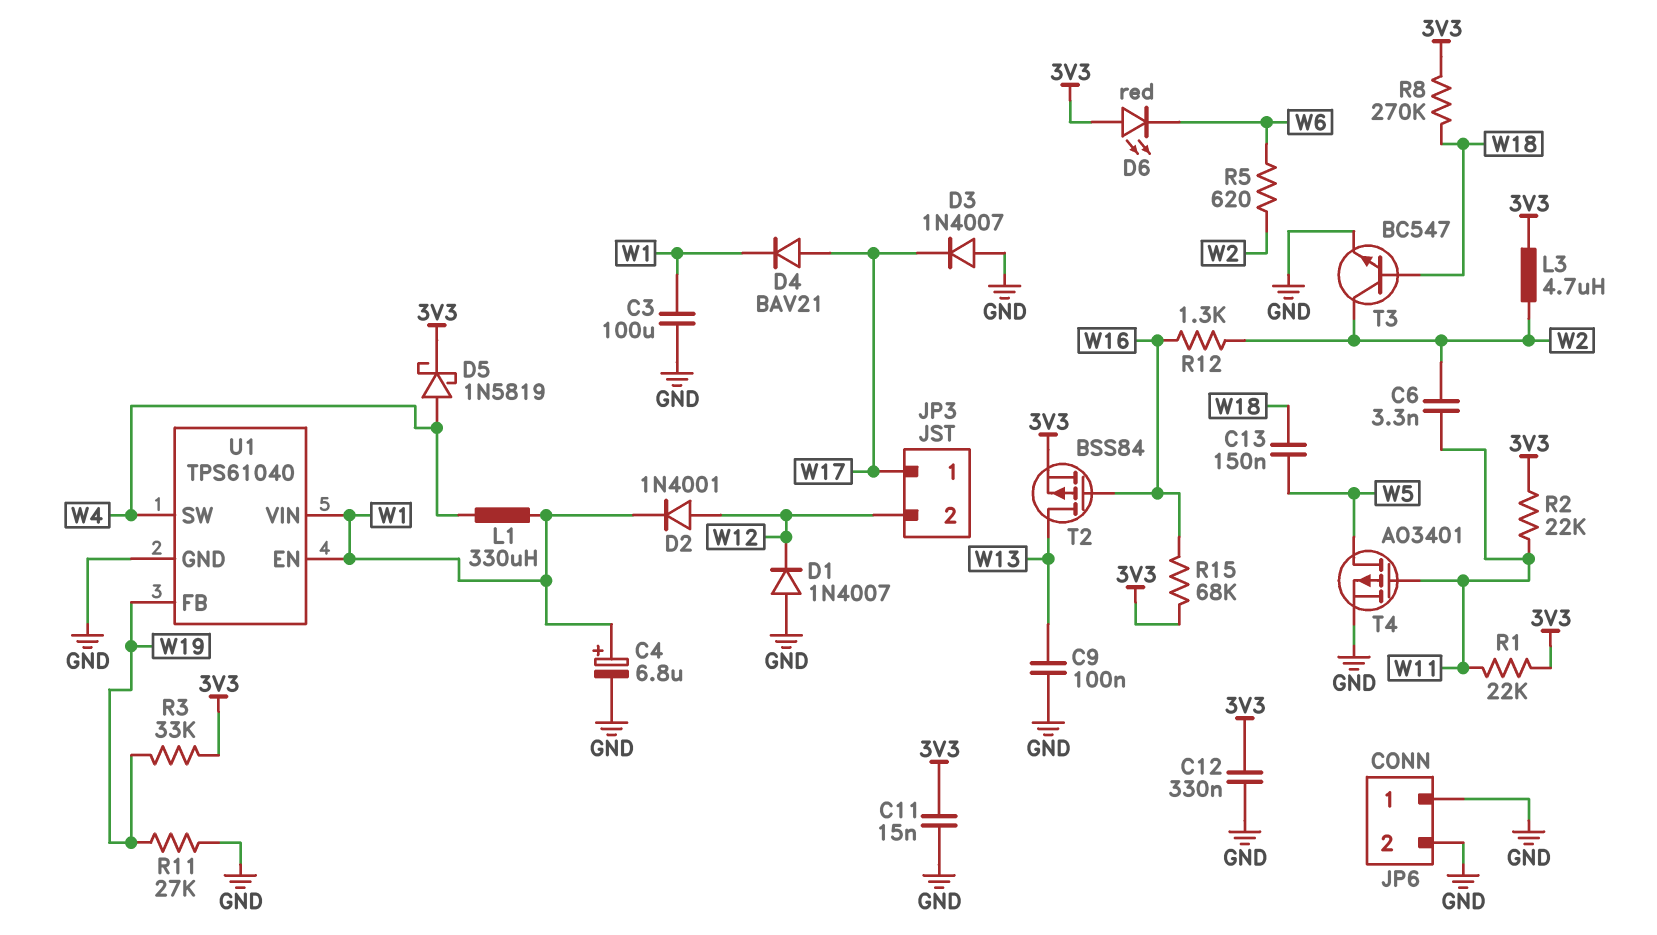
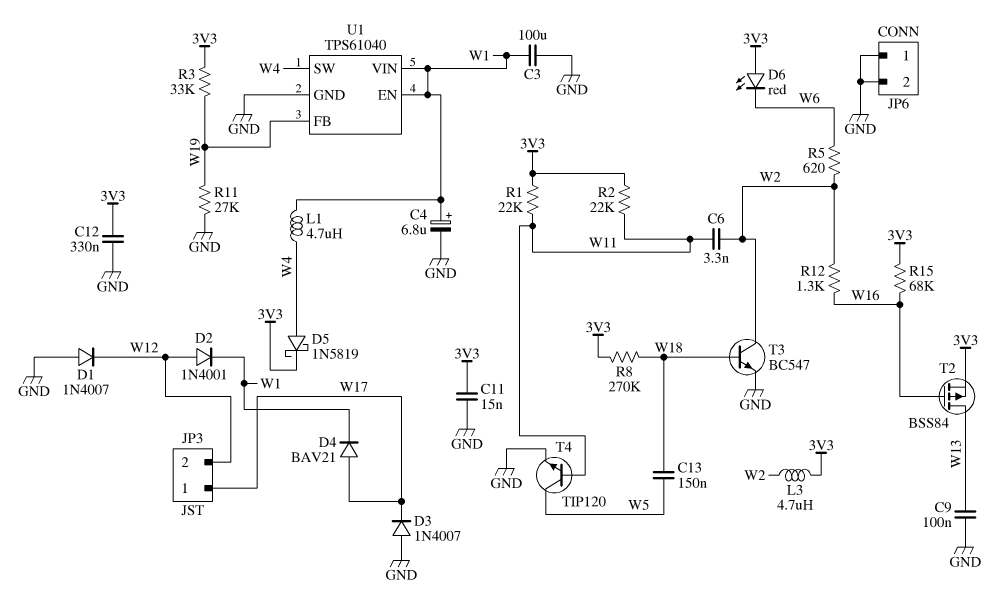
L1: 330uH (W1, W4) -> 4.7uH (W1, W4)
T4: PMOS AO3401 (G W11, D W5, S GND) -> NPN TIP120 (B W11, C W5, E GND)

